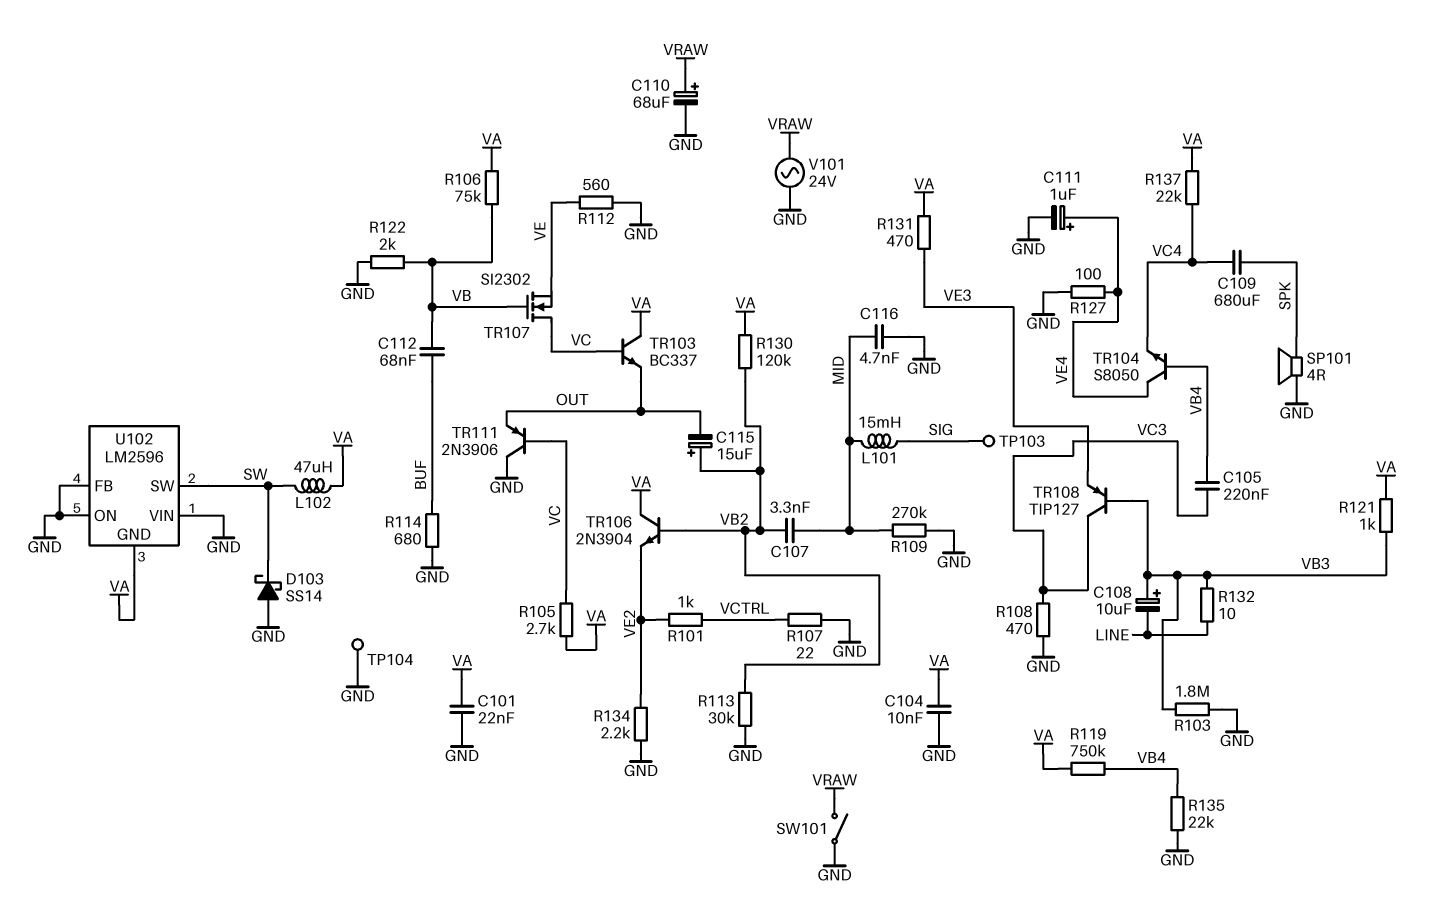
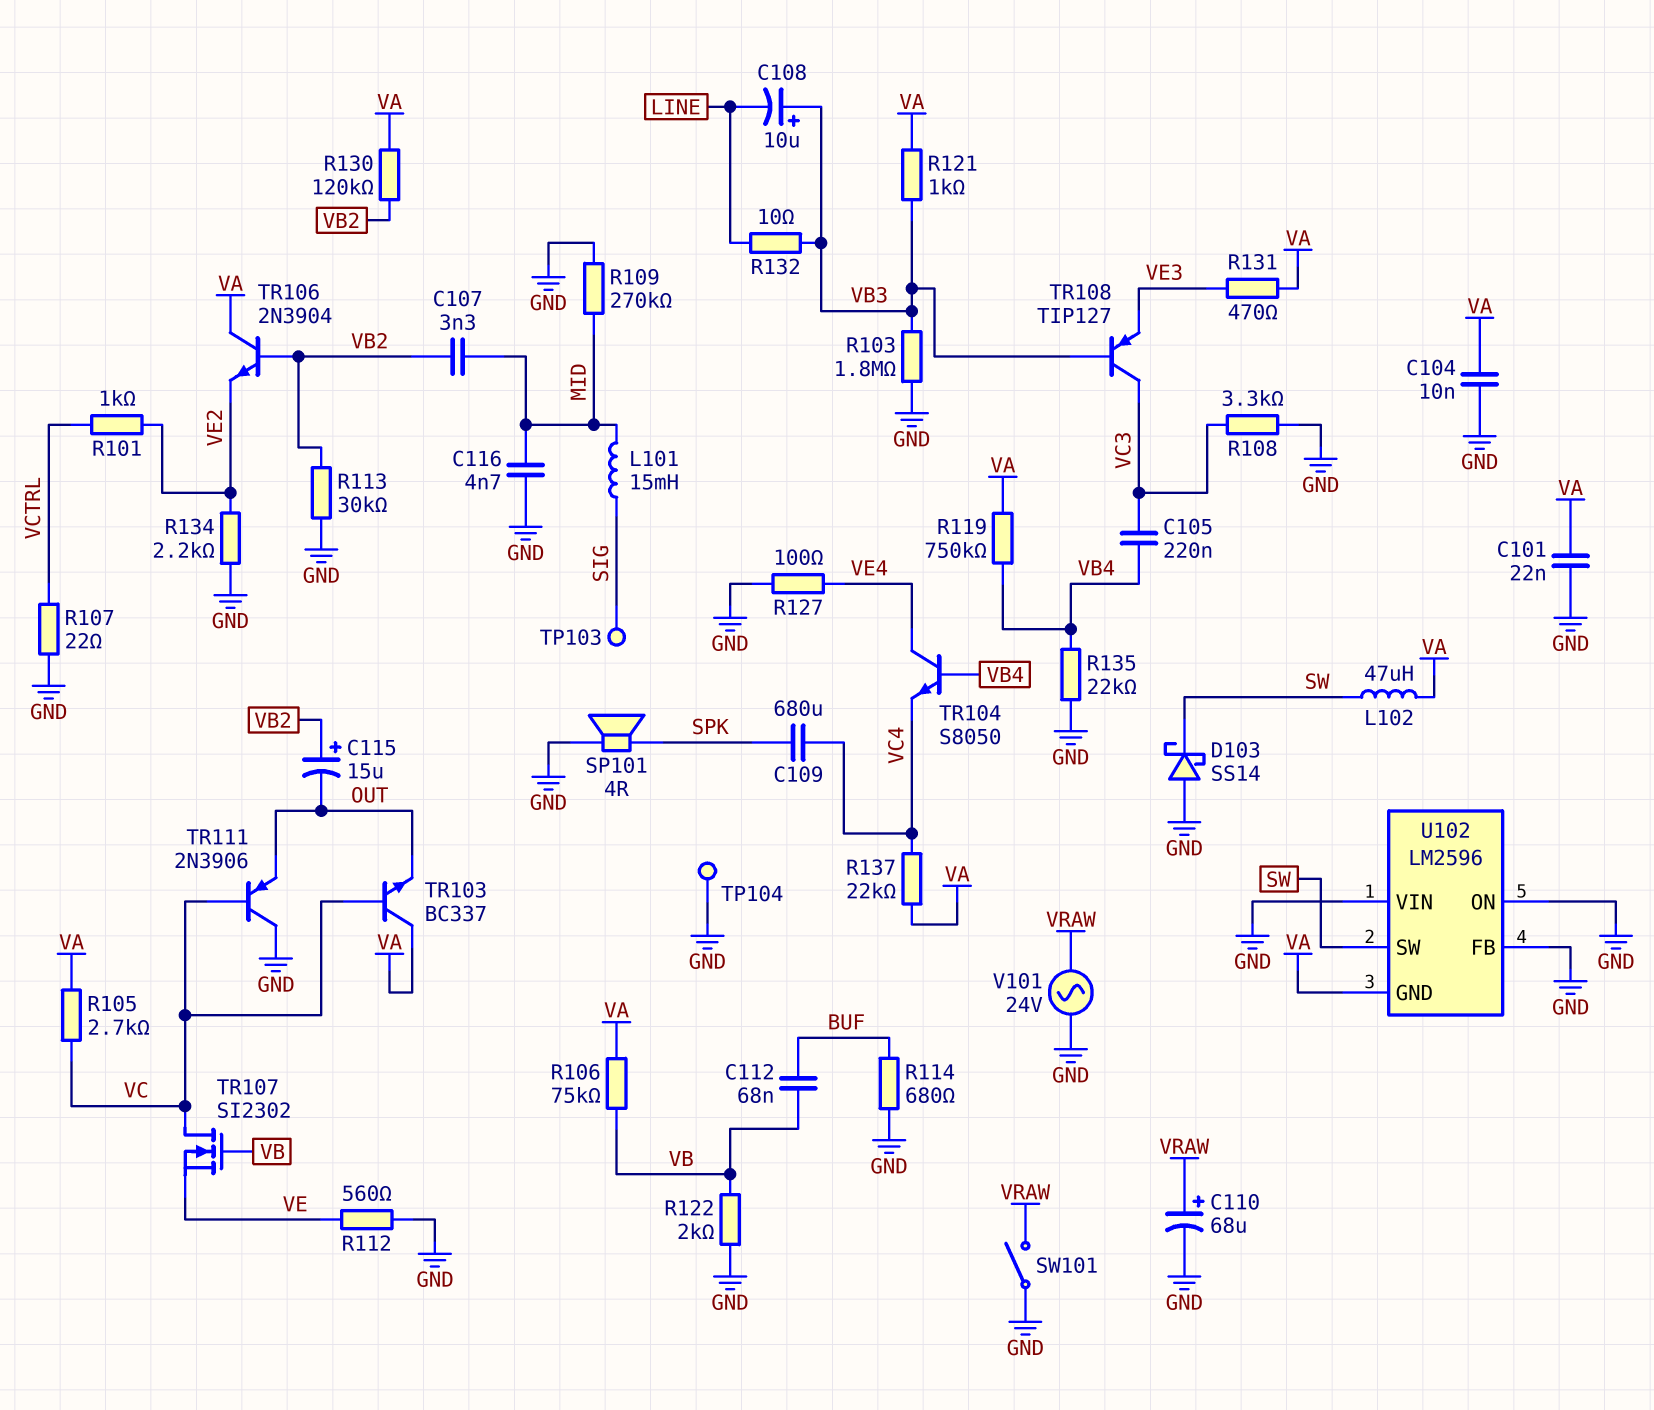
C111: 1uF (plus VE4, minus GND) -> none
R108: 470 (GND, VC3) -> 3.3k (GND, VC3)

